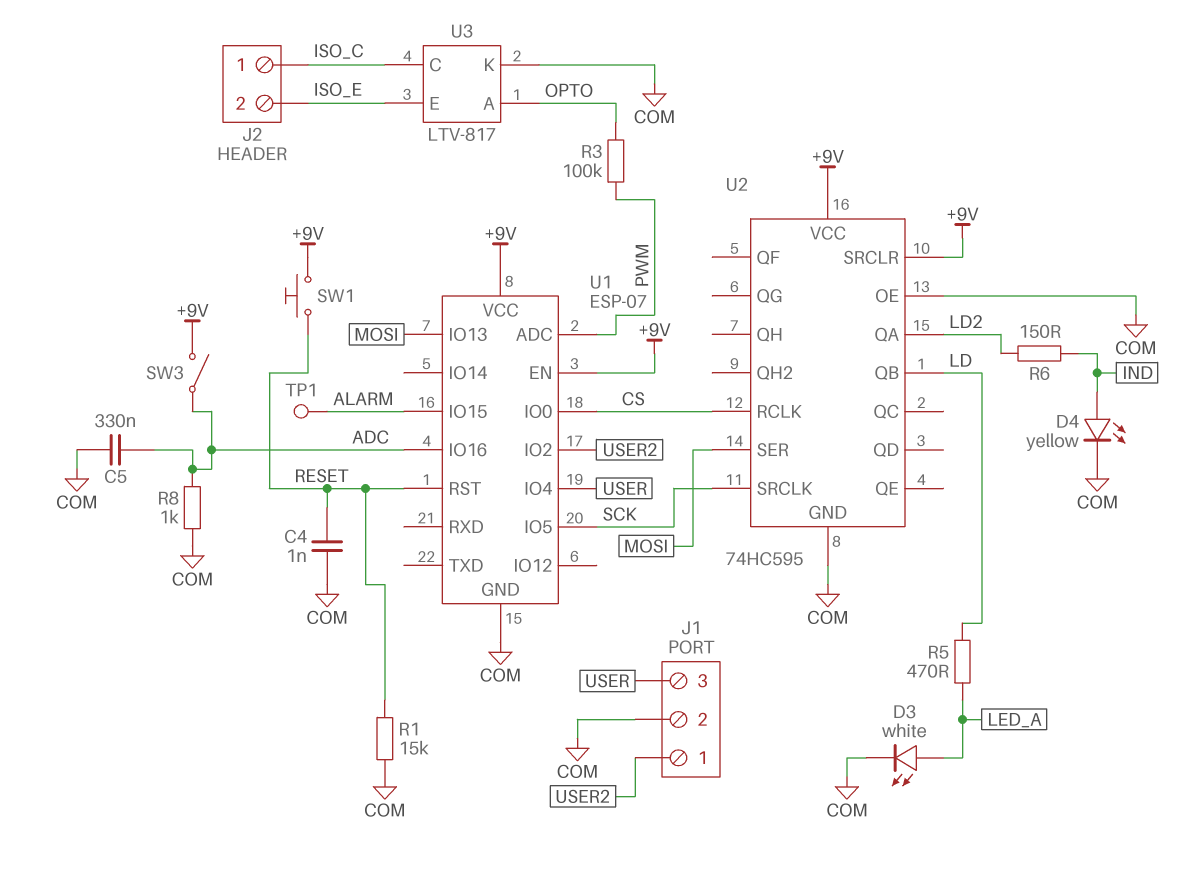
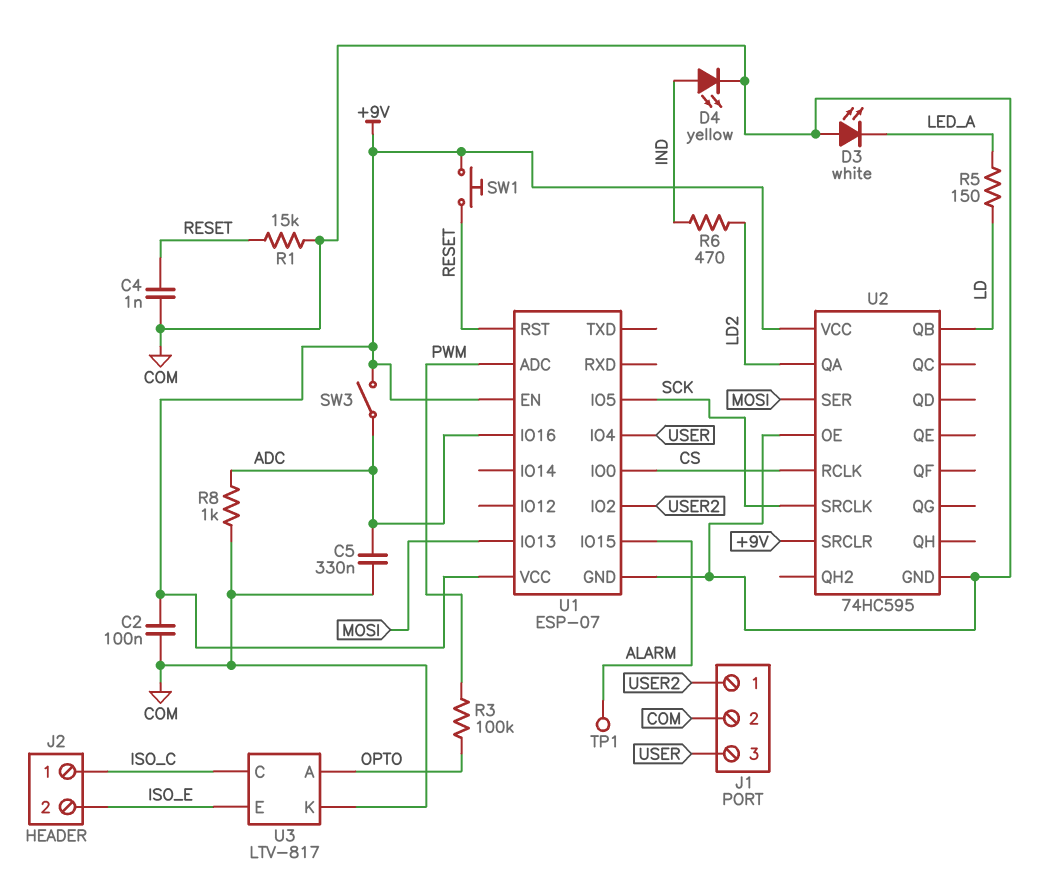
C2: none -> 100nF (+9V, COM)
D3: LED white (A LED_A, K COM) -> LED white (A COM, K LED_A)
R5: 470 (LD, LED_A) -> 150 (LD, LED_A)
R6: 150 (IND, LD2) -> 470 (IND, LD2)

